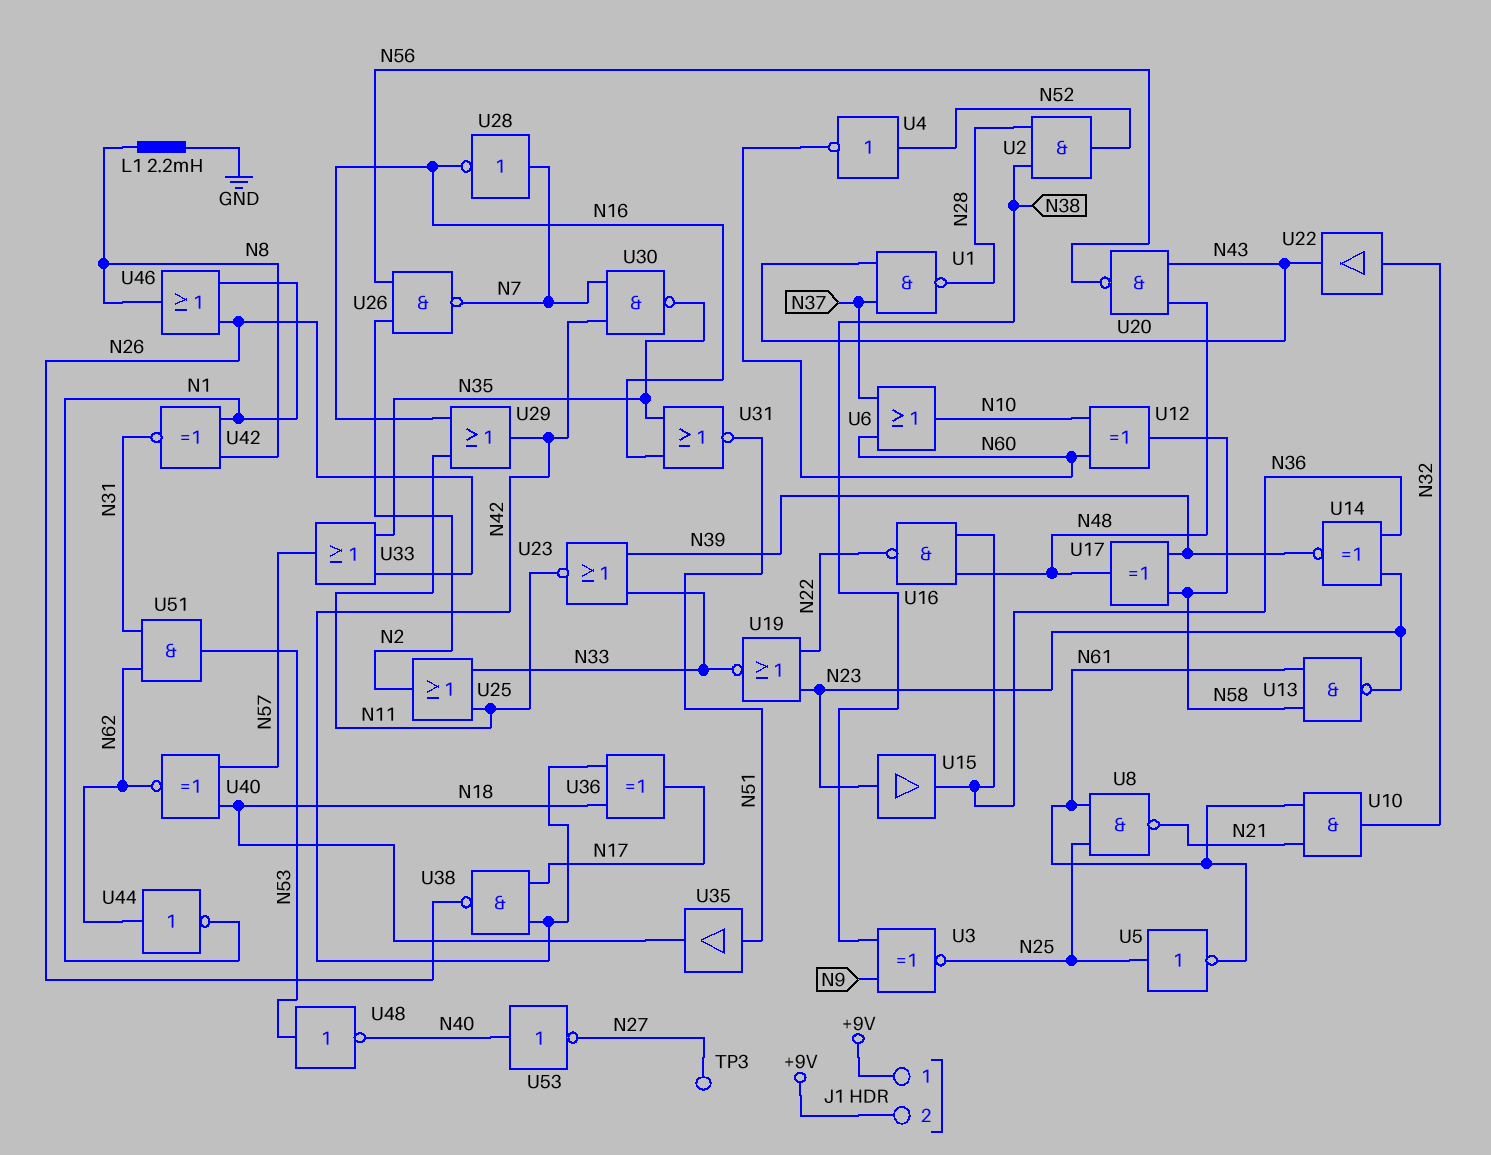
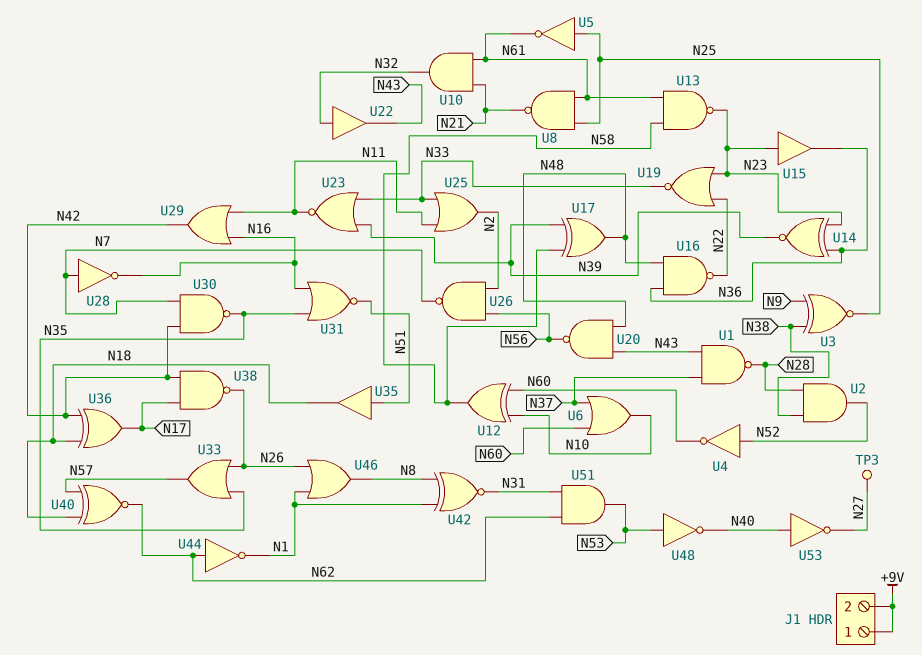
L1: 2.2mH (GND, N8) -> none

